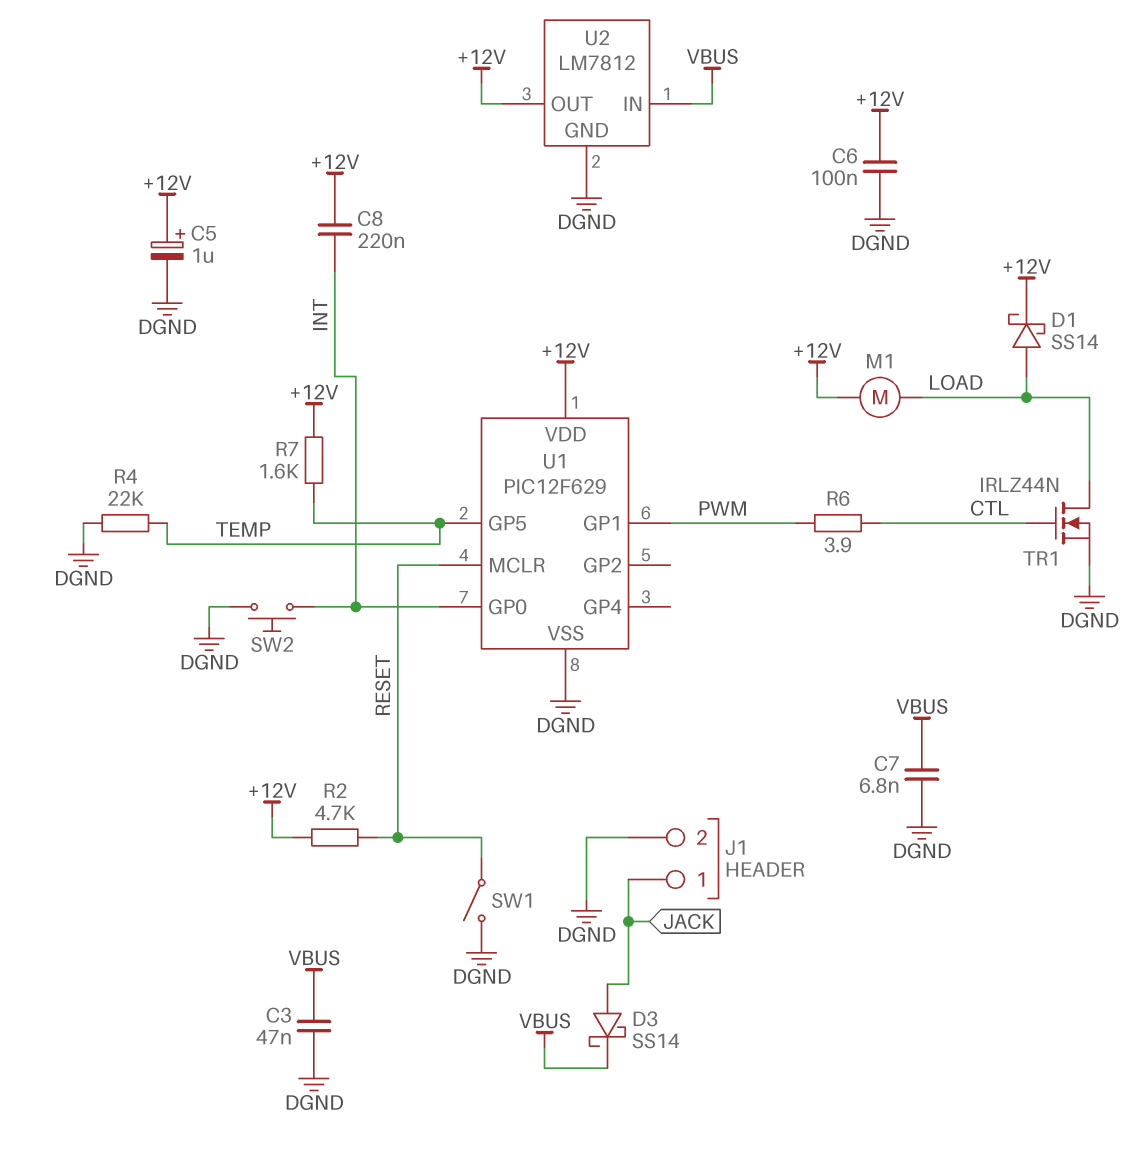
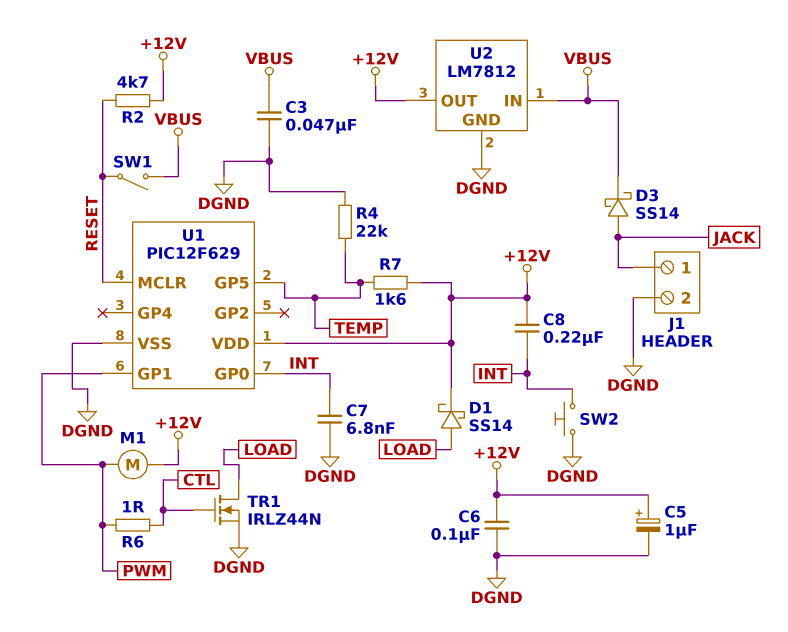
C7: 6.8nF (DGND, VBUS) -> 6.8nF (DGND, INT)
M1: motor (+12V, LOAD) -> motor (+12V, PWM)
R6: 3.9 (CTL, PWM) -> 1 (CTL, PWM)
SW1: switch (DGND, RESET) -> switch (RESET, VBUS)

